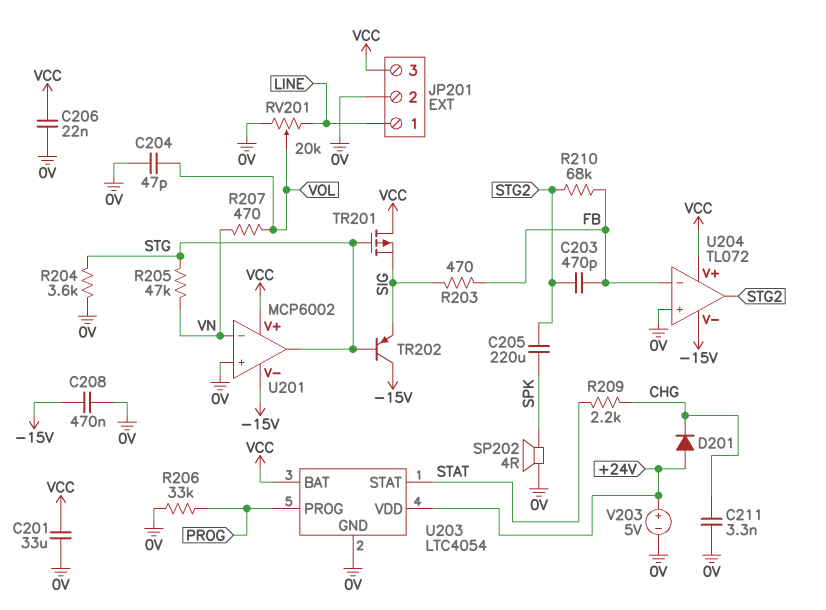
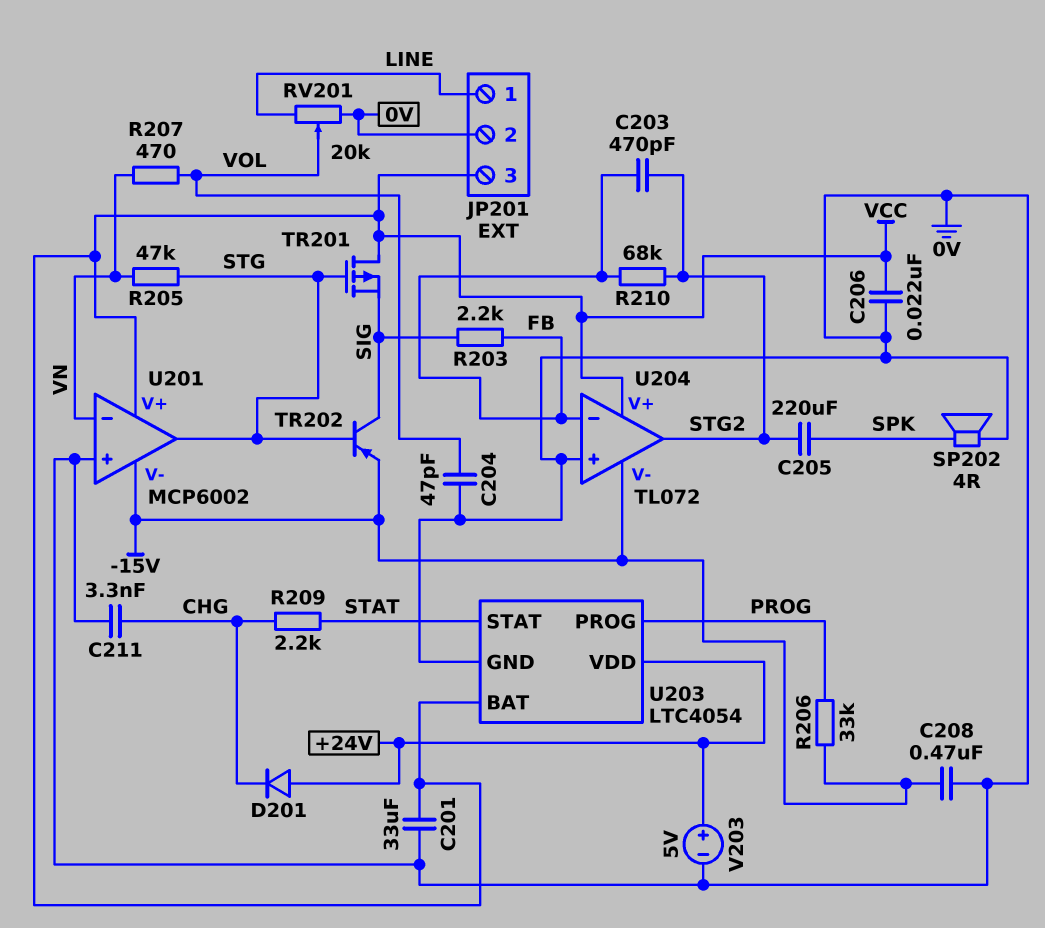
R203: 470 (FB, SIG) -> 2.2k (FB, SIG)
R204: 3.6k (0V, STG) -> none
R206: 33k (0V, PROG) -> 33k (-15V, PROG)
TR202: PNP (B STG, C -15V, E SIG) -> PNP (B STG, C SIG, E -15V)

